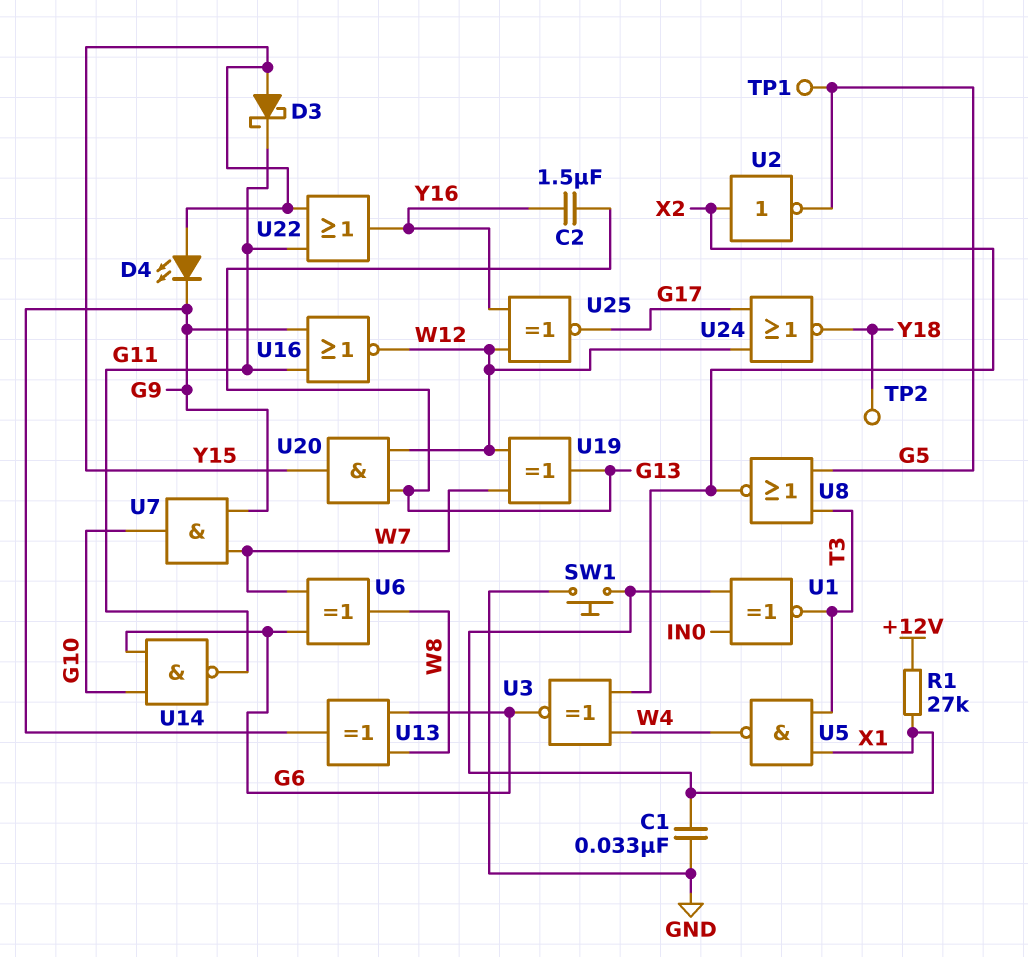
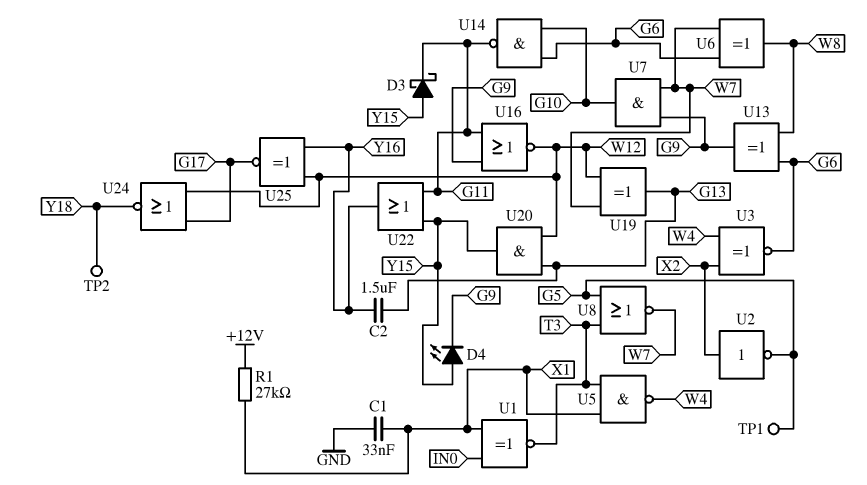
SW1: button (GND, X1) -> none
U8: NOR (in G5, in T3, out X2) -> NOR (in G5, in T3, out W7)

